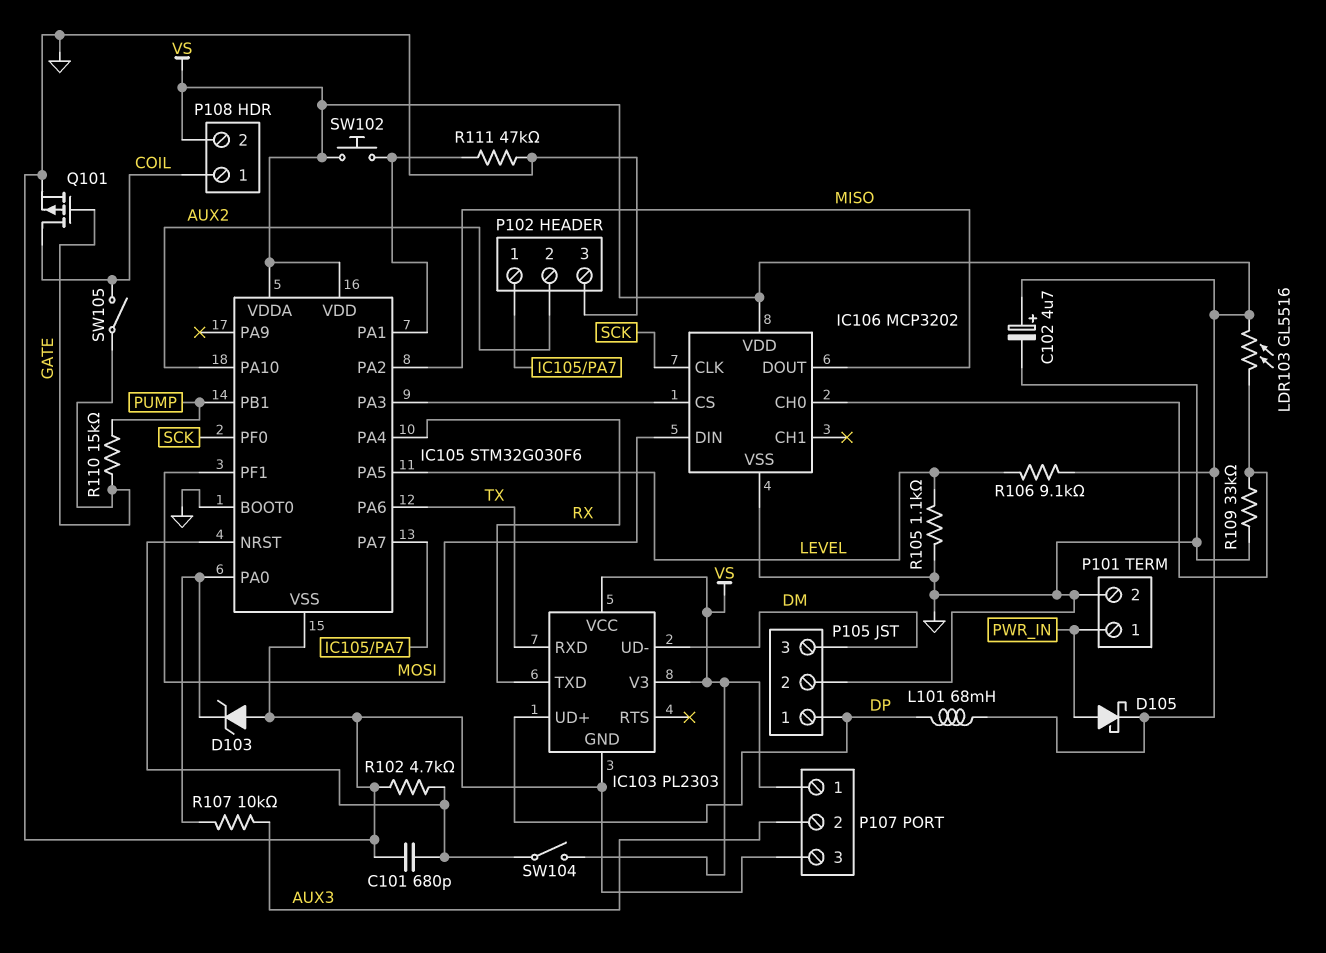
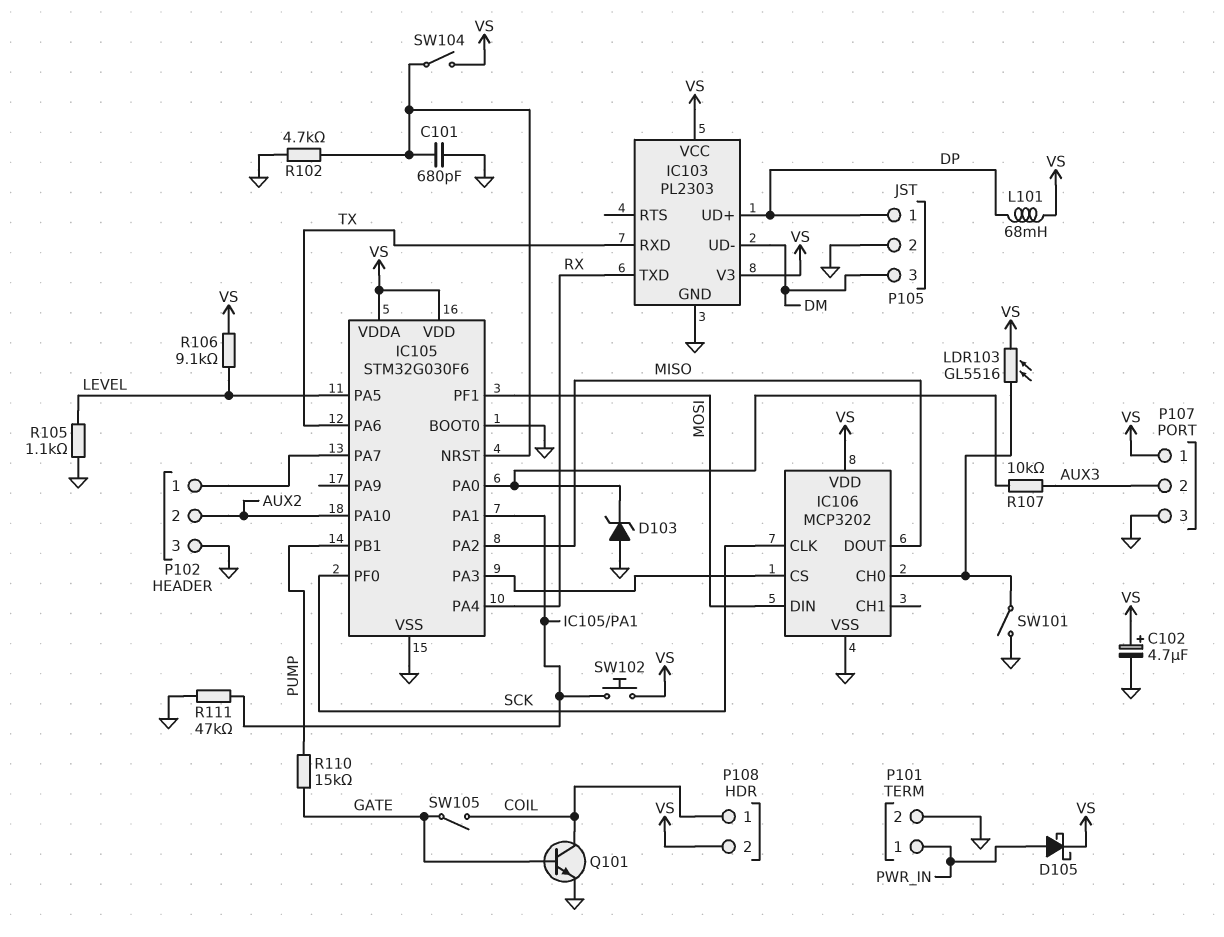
Q101: PMOS (G GATE, D COIL, S GND) -> NPN (B GATE, C COIL, E GND)
R109: 33k (GND, IC106/CH0) -> none
SW101: none -> switch (GND, IC106/CH0)

